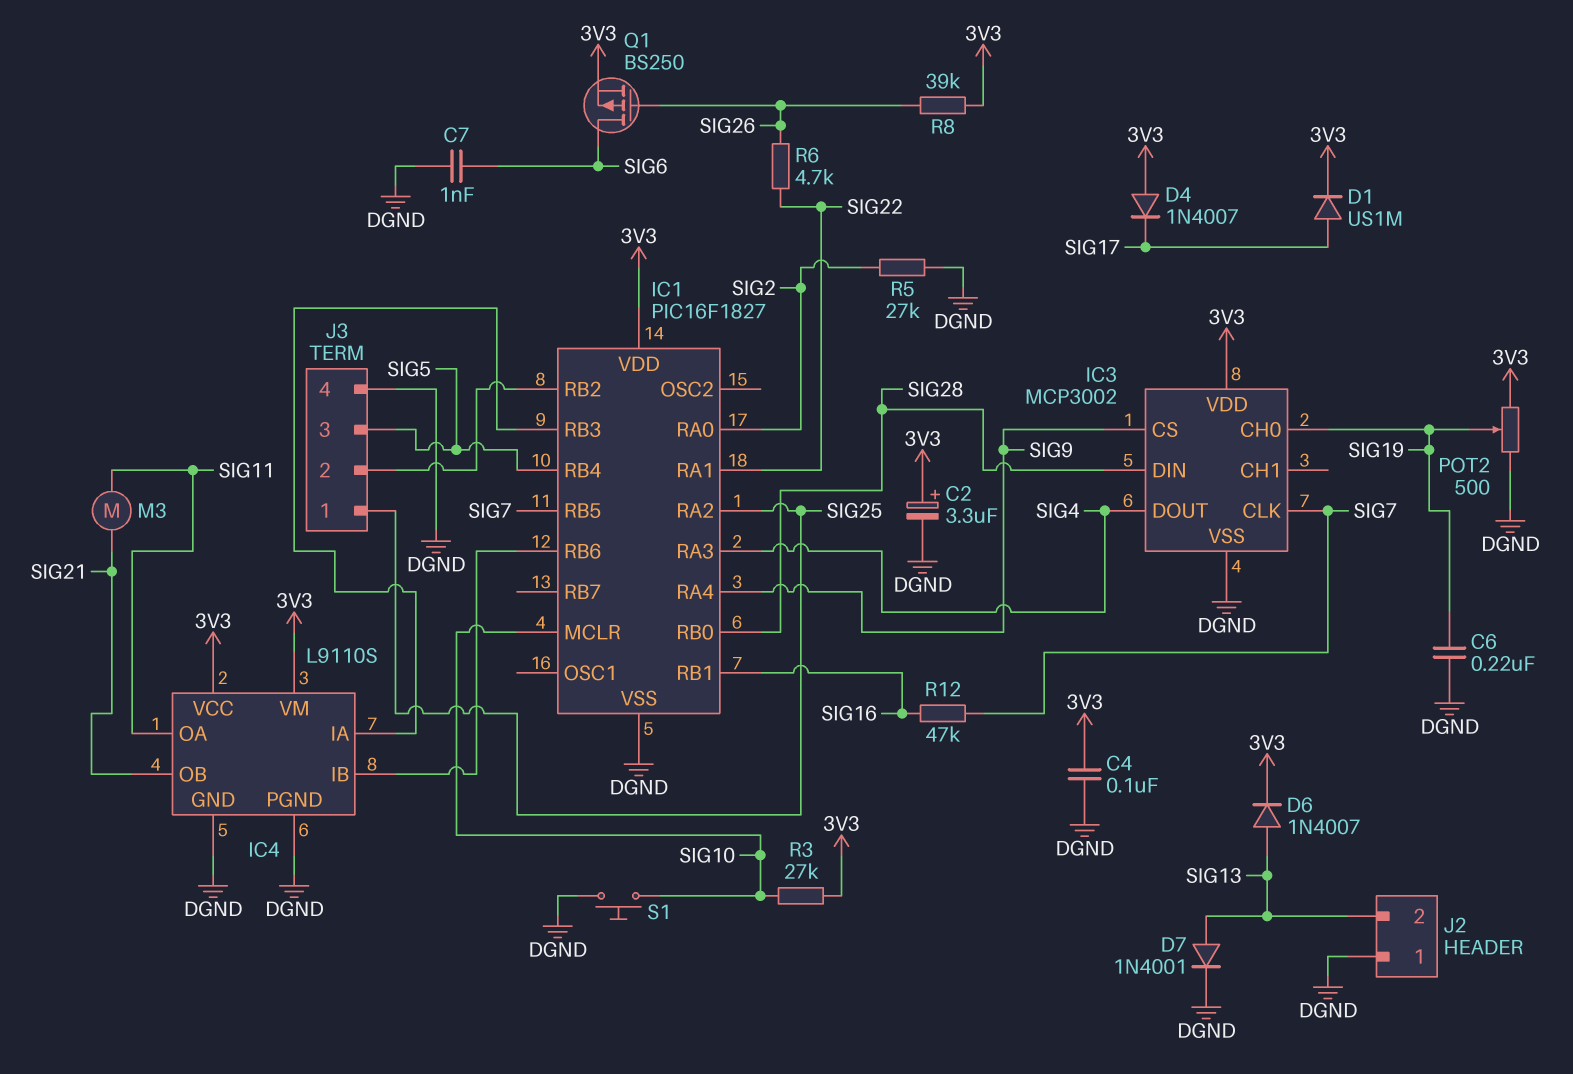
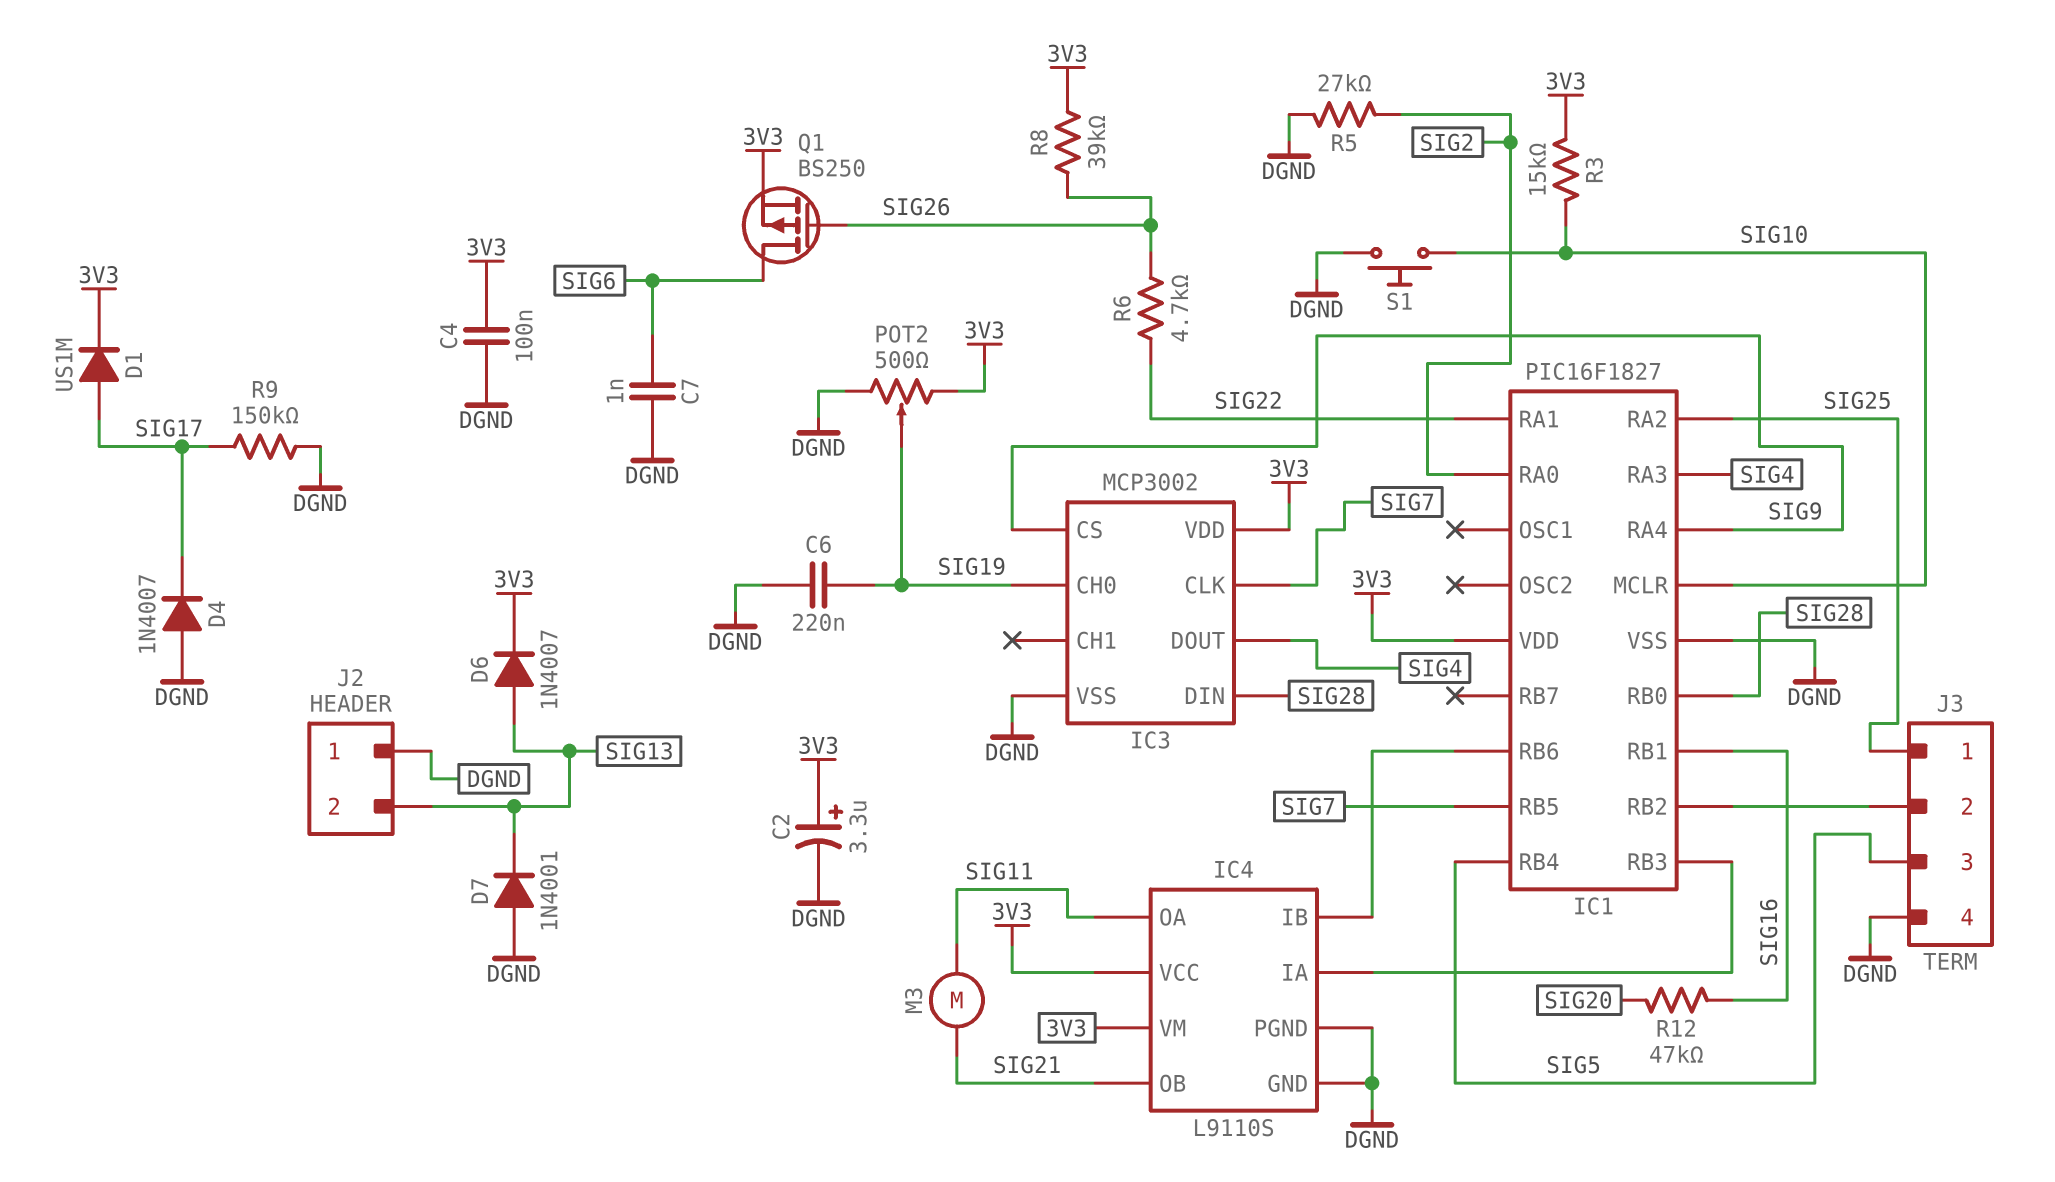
D4: diode 1N4007 (A 3V3, K SIG17) -> diode 1N4007 (A DGND, K SIG17)
D7: diode 1N4001 (A SIG13, K DGND) -> diode 1N4001 (A DGND, K SIG13)
R3: 27k (3V3, SIG10) -> 15k (3V3, SIG10)
R9: none -> 150k (DGND, SIG17)
R12: 47k (SIG7, SIG16) -> 47k (SIG16, SIG20)

